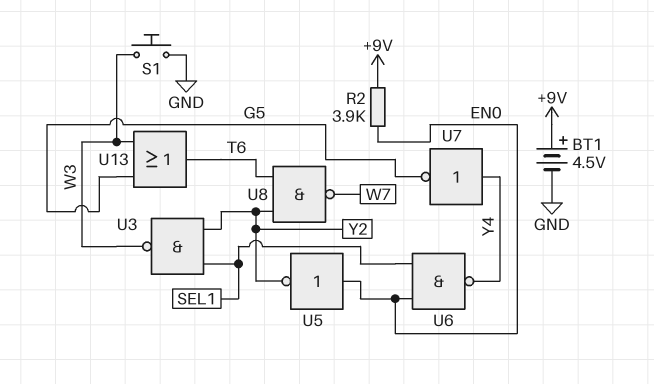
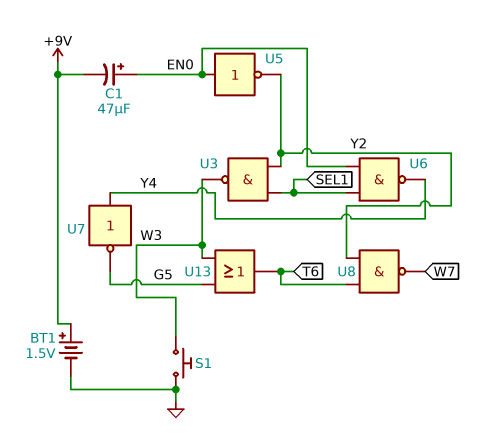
BT1: 4.5V (plus +9V, minus GND) -> 1.5V (plus +9V, minus GND)
C1: none -> 47uF (plus EN0, minus +9V)
R2: 3.9k (+9V, EN0) -> none

